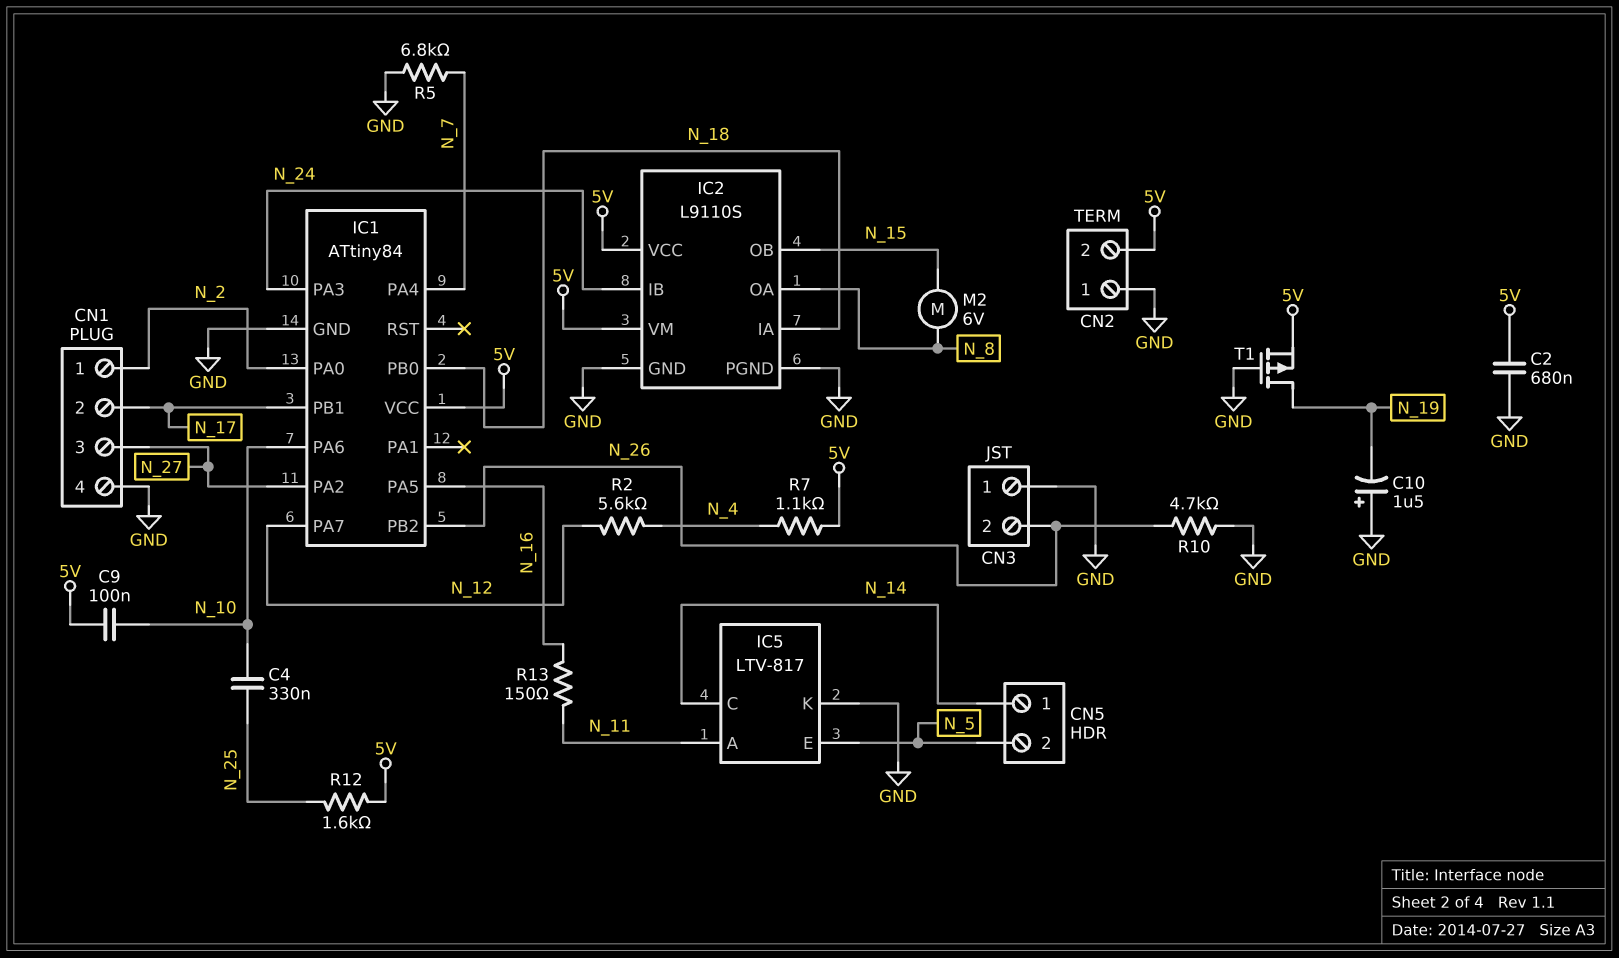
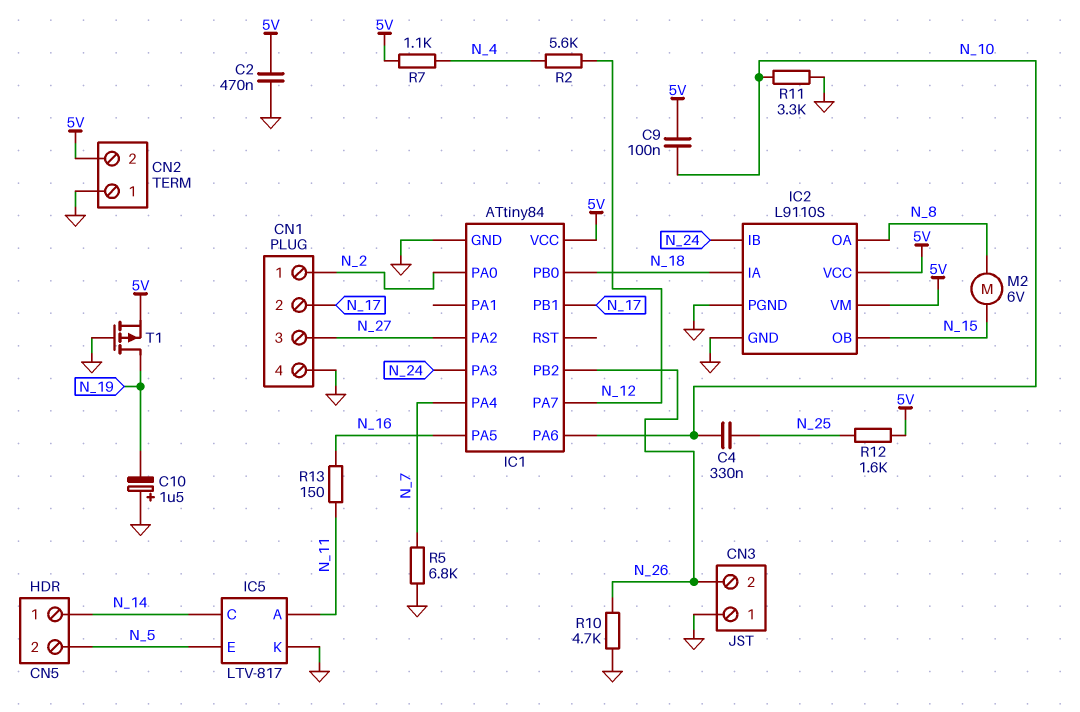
C2: 680nF (5V, GND) -> 470nF (5V, GND)
R11: none -> 3.3k (GND, N_10)

